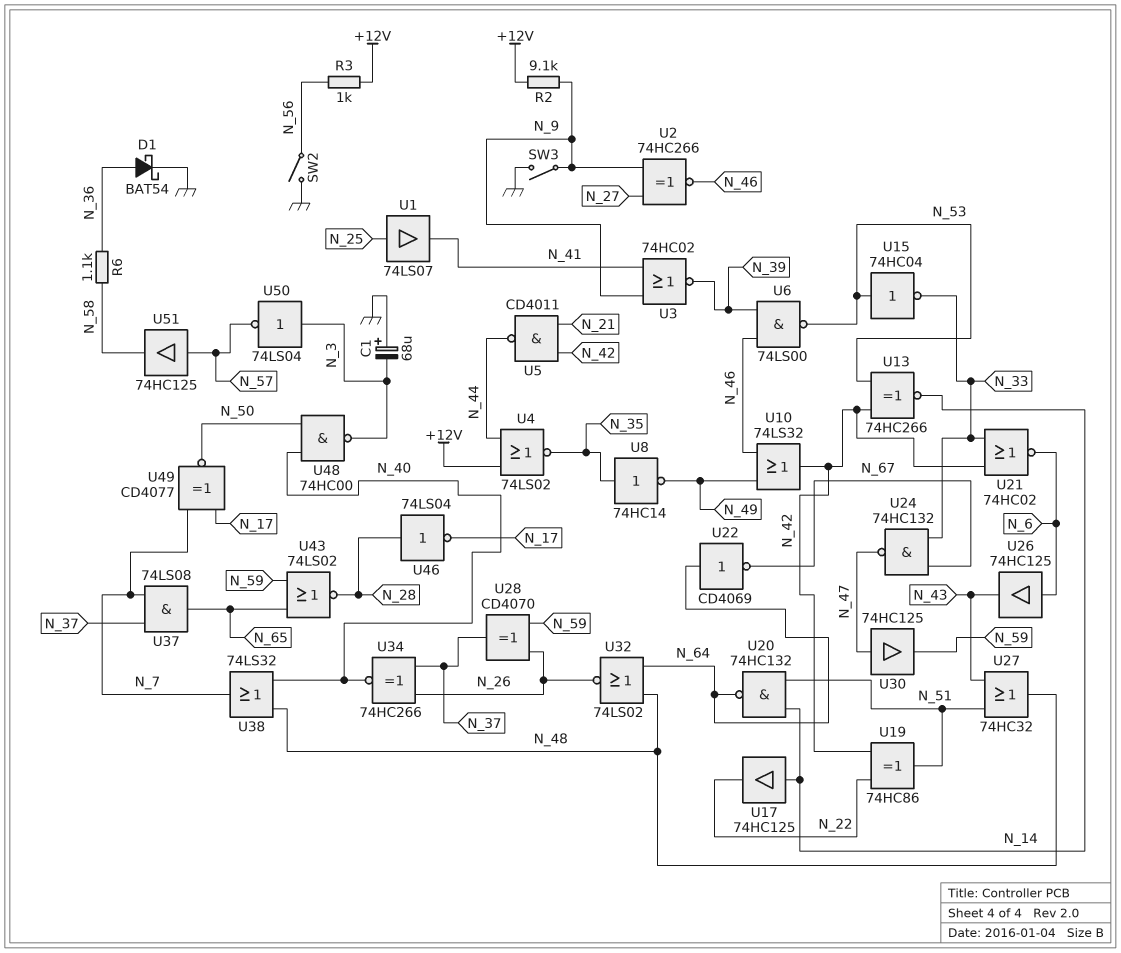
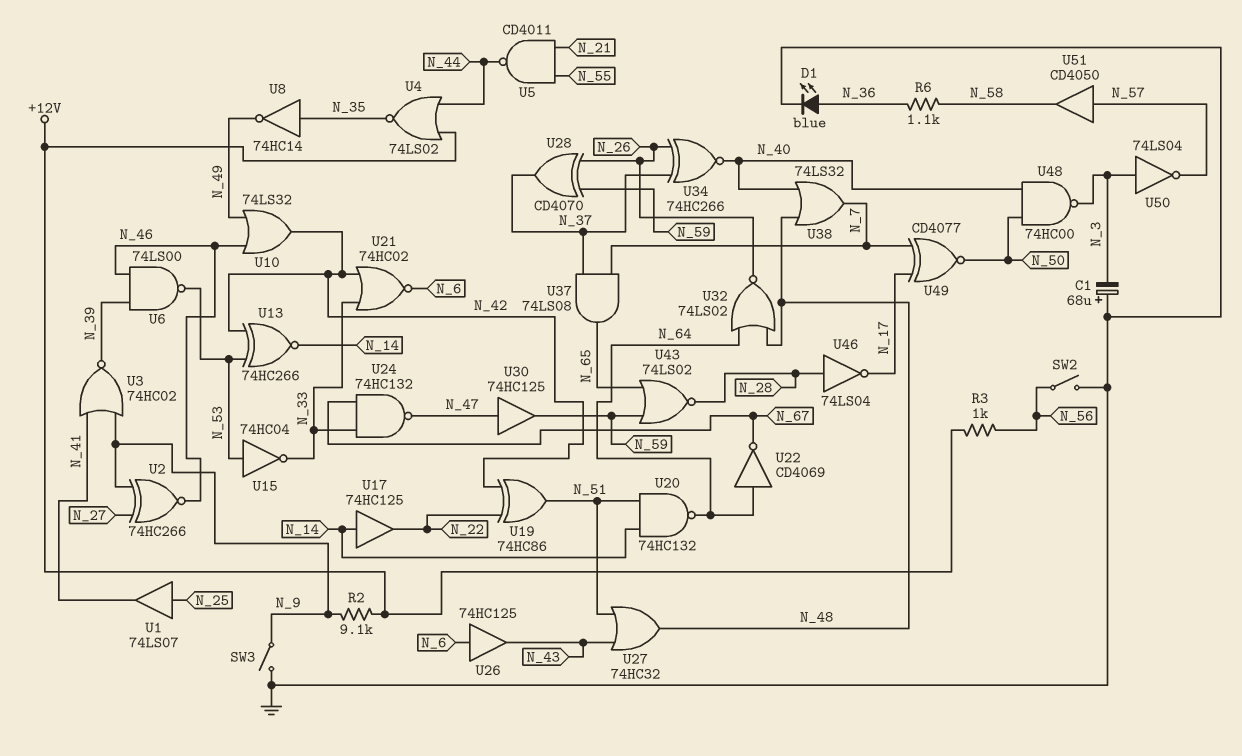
D1: schottky BAT54 (A N_36, K GND) -> LED blue (A N_36, K GND)
U5: NAND CD4011 (in N_21, in N_42, out N_44) -> NAND CD4011 (in N_21, in N_55, out N_44)
U51: buffer 74HC125 (in N_57, out N_58) -> buffer CD4050 (in N_57, out N_58)

